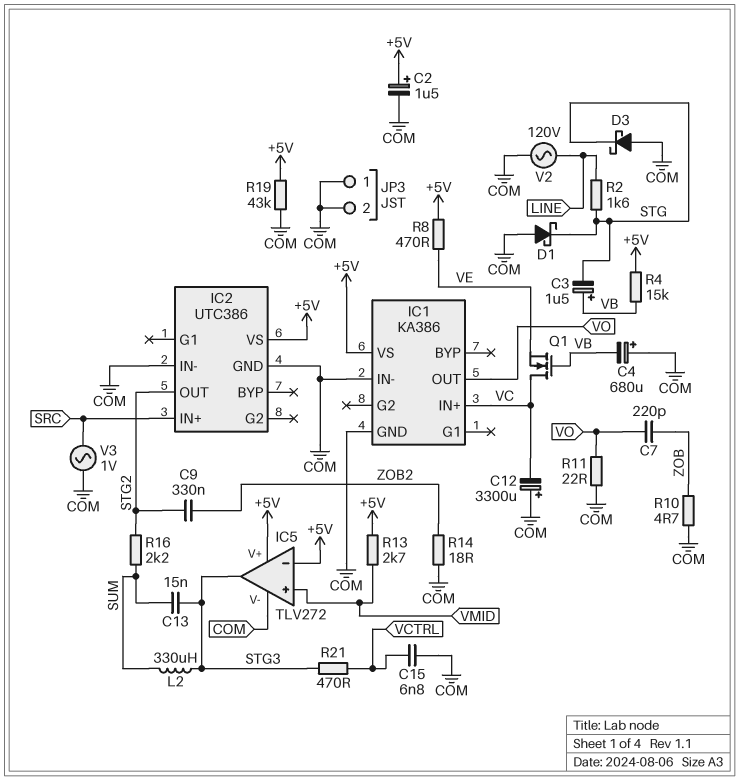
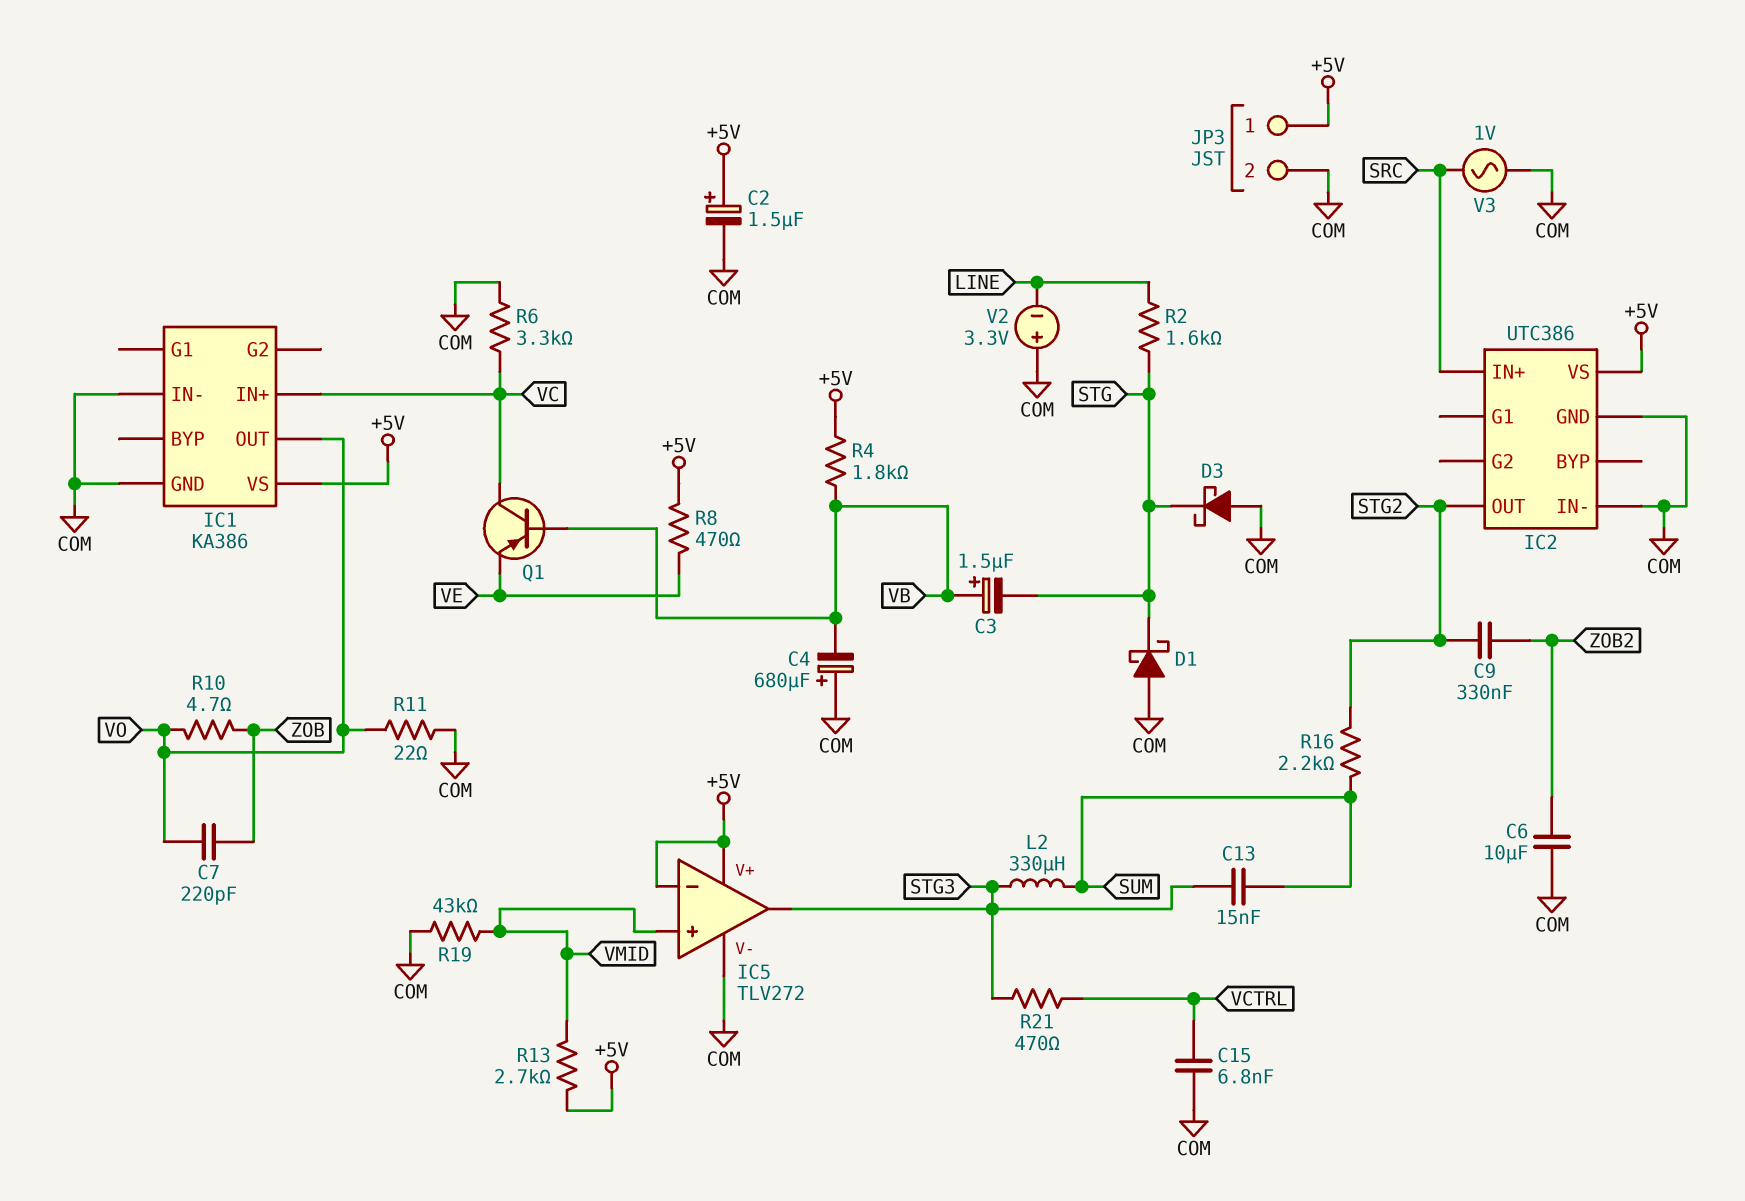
C6: none -> 10uF (COM, ZOB2)
C12: 3300uF (plus COM, minus VC) -> none
JP3 pin 1: COM -> +5V
Q1: NMOS (G VB, D VC, S VE) -> PNP (B VB, C VC, E VE)
R4: 15k (+5V, VB) -> 1.8k (+5V, VB)
R6: none -> 3.3k (COM, VC)
R10: 4.7 (COM, ZOB) -> 4.7 (VO, ZOB)
R14: 18 (COM, ZOB2) -> none
R19: 43k (+5V, COM) -> 43k (COM, VMID)
V2: AC 120V (COM, LINE) -> 3.3V (plus COM, minus LINE)

